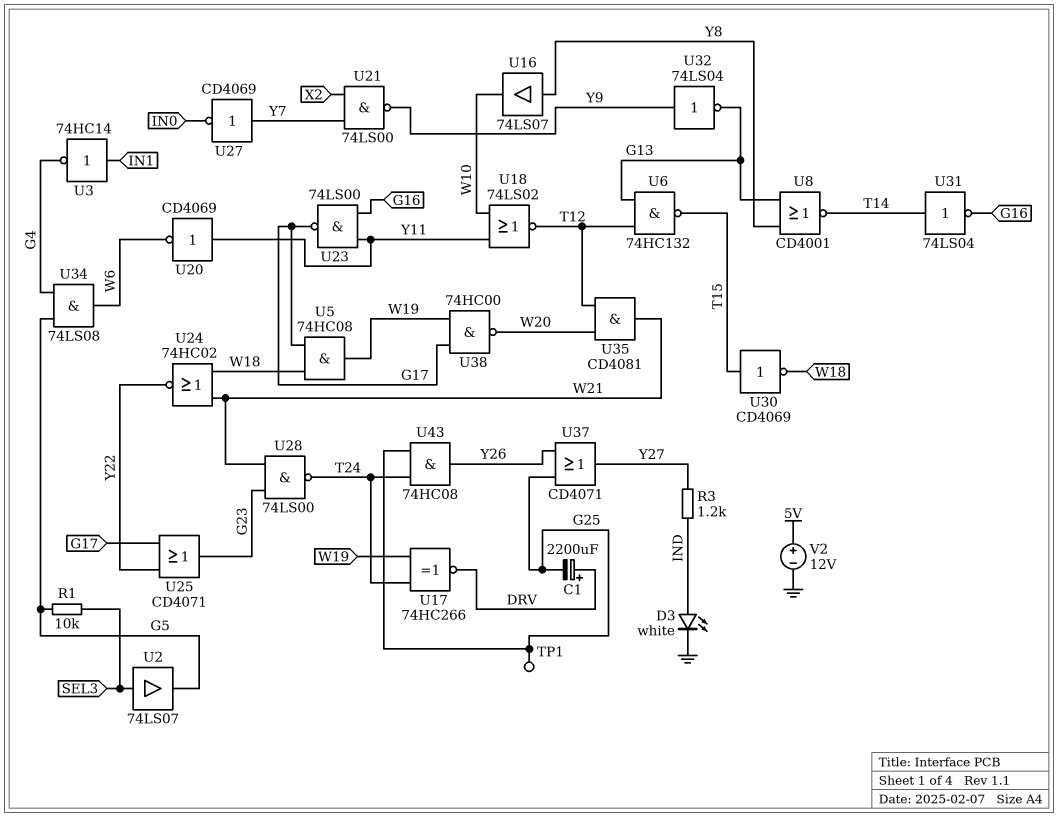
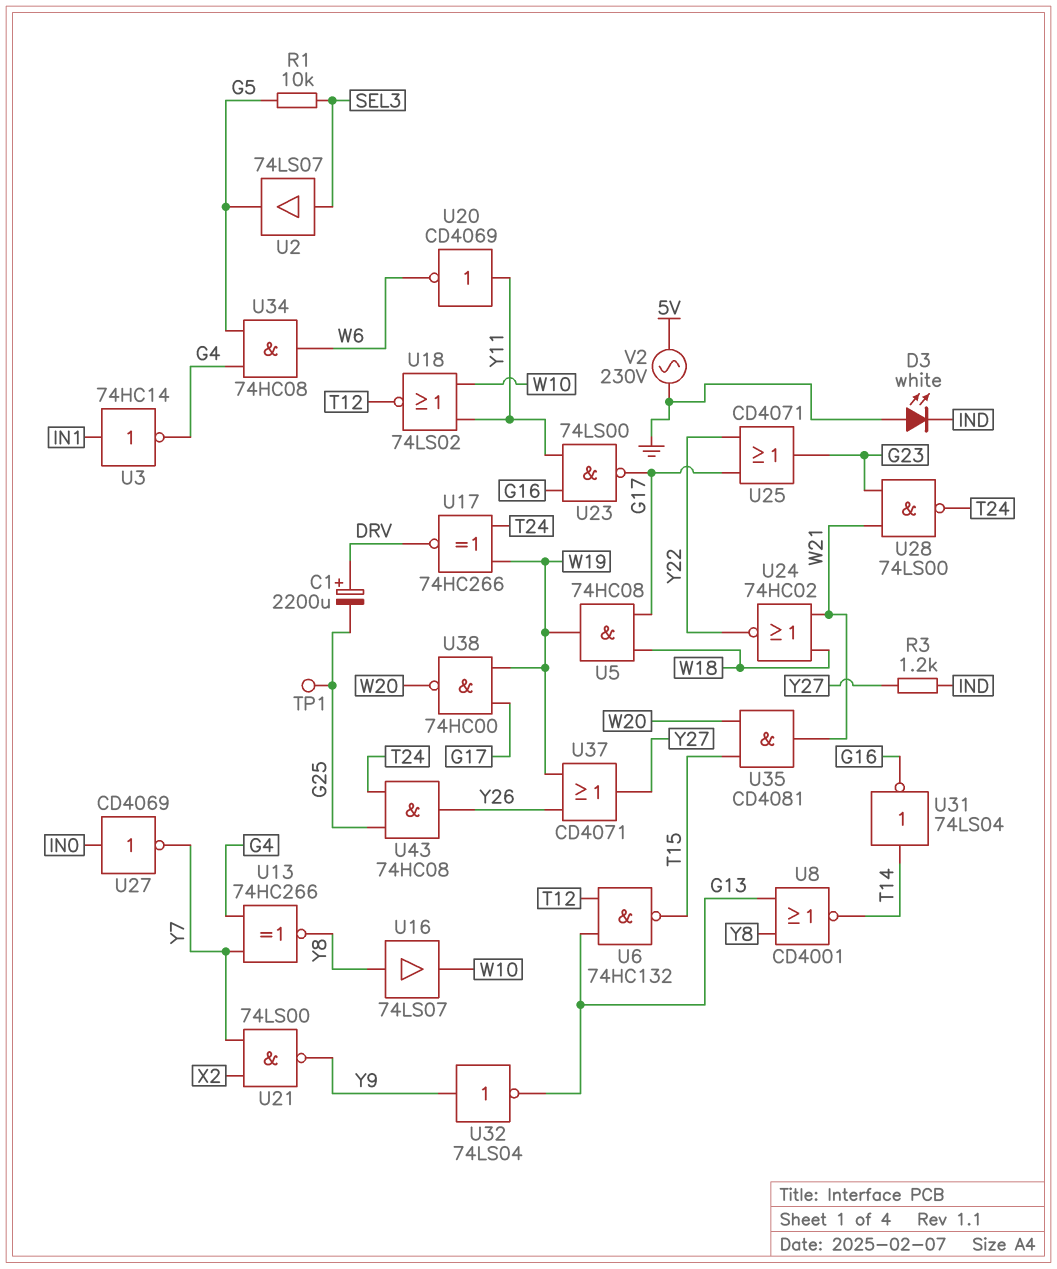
D3: LED white (A IND, K GND) -> LED white (A GND, K IND)
U13: none -> XNOR 74HC266 (in G4, in Y7, out Y8)
U27: NOT CD4069 (in Y7, out IN0) -> NOT CD4069 (in IN0, out Y7)
U30: NOT CD4069 (in T15, out W18) -> none
U34: AND 74LS08 (in G4, in G5, out W6) -> AND 74HC08 (in G4, in G5, out W6)
U35: AND CD4081 (in T12, in W20, out W21) -> AND CD4081 (in T15, in W20, out W21)
U37: OR CD4071 (in G25, in Y26, out Y27) -> OR CD4071 (in W19, in Y26, out Y27)
V2: 12V (plus 5V, minus GND) -> AC 230V (5V, GND)

